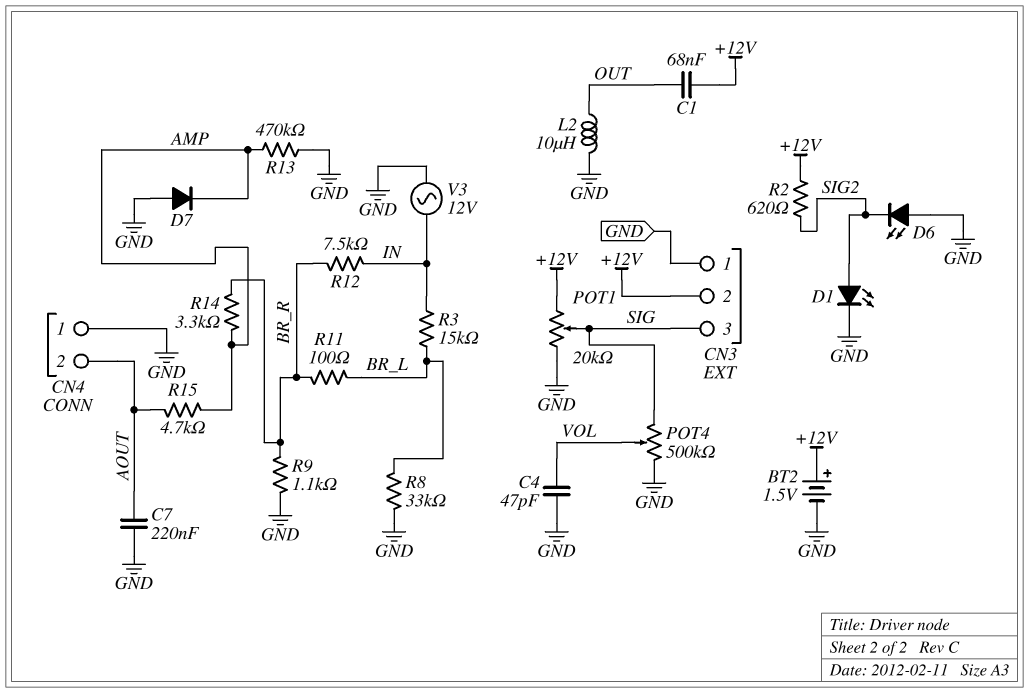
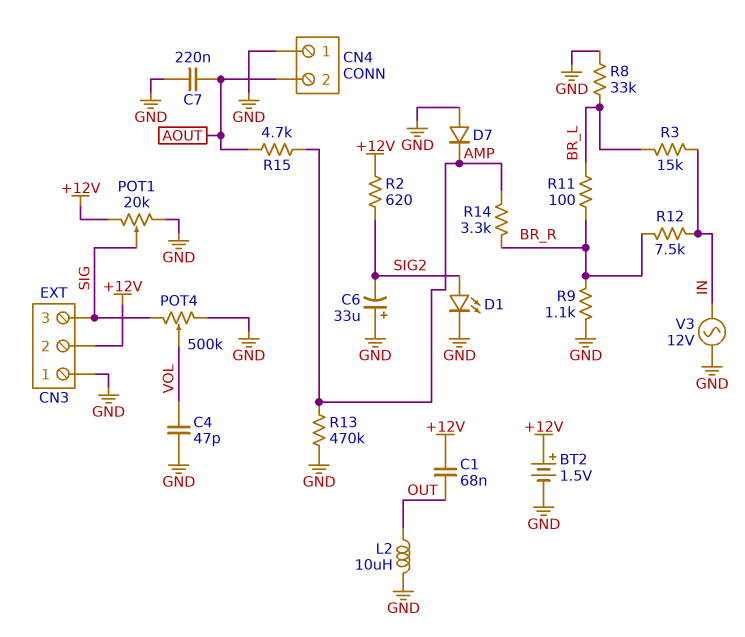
C6: none -> 33uF (plus GND, minus SIG2)
D6: LED (A GND, K SIG2) -> none

